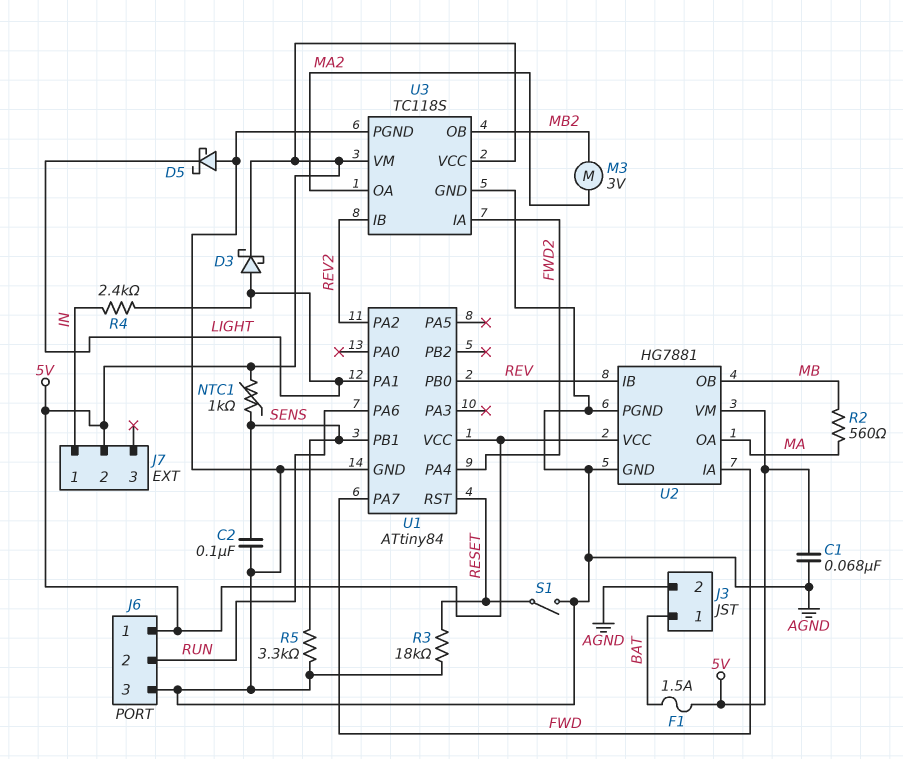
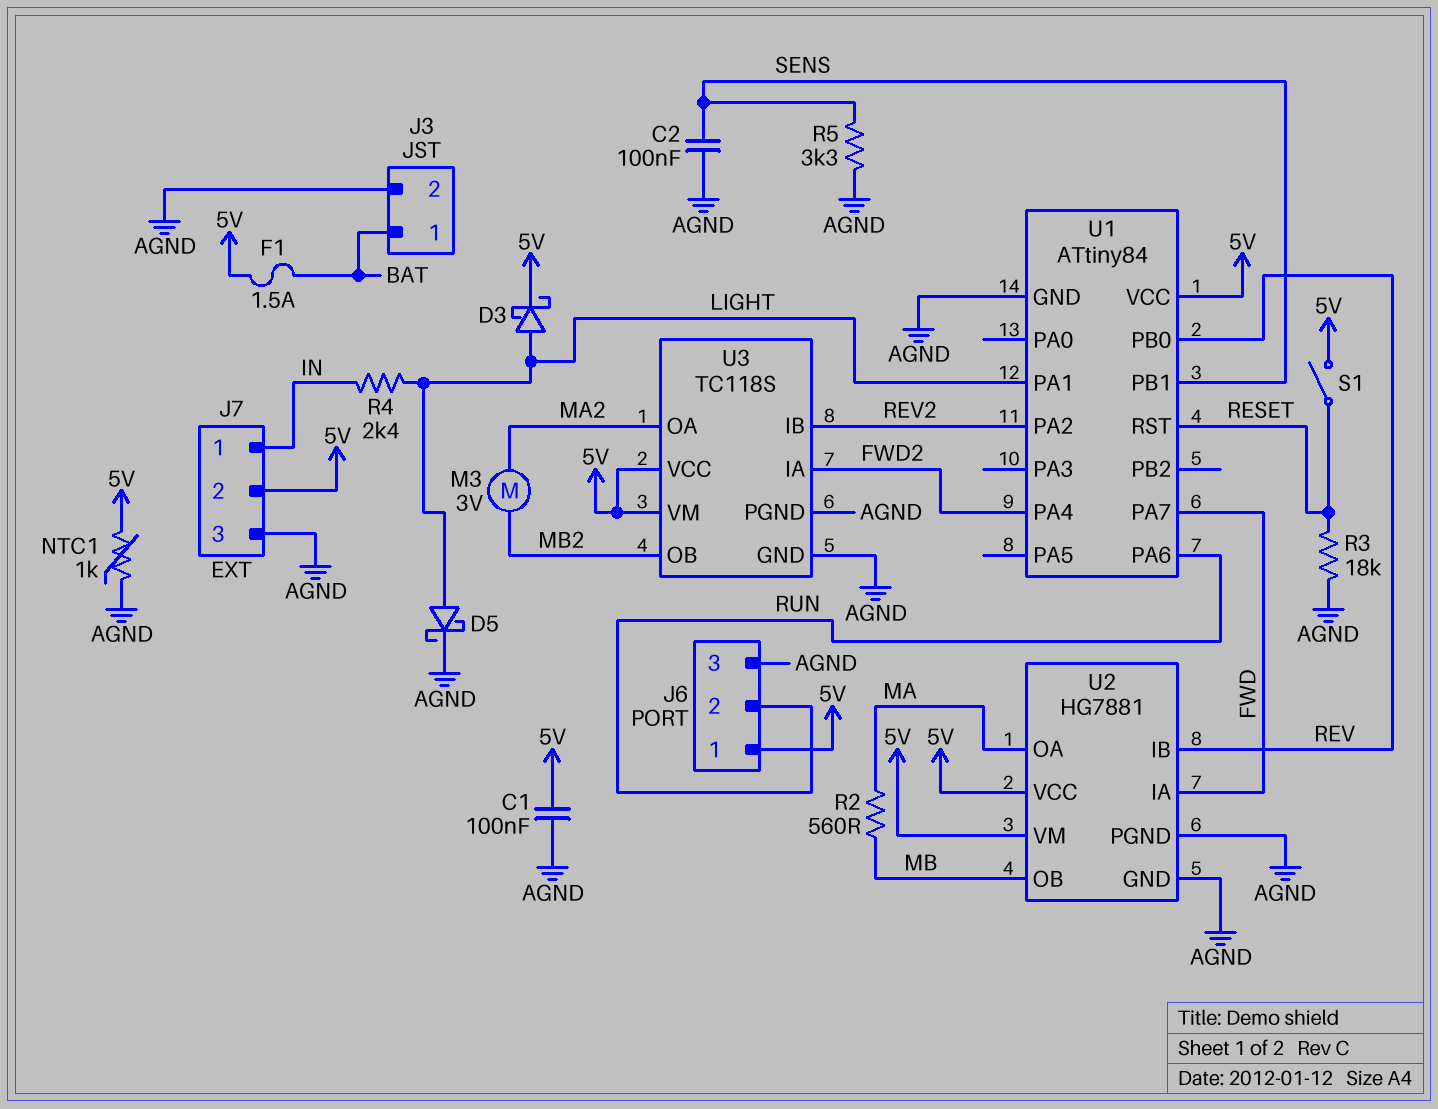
C1: 68nF (5V, AGND) -> 100nF (5V, AGND)
D5: schottky (A AGND, K LIGHT) -> schottky (A LIGHT, K AGND)
J7 pin 3: none -> AGND
NTC1: 1k (5V, SENS) -> 1k (5V, AGND)
S1: switch (AGND, RESET) -> switch (5V, RESET)

